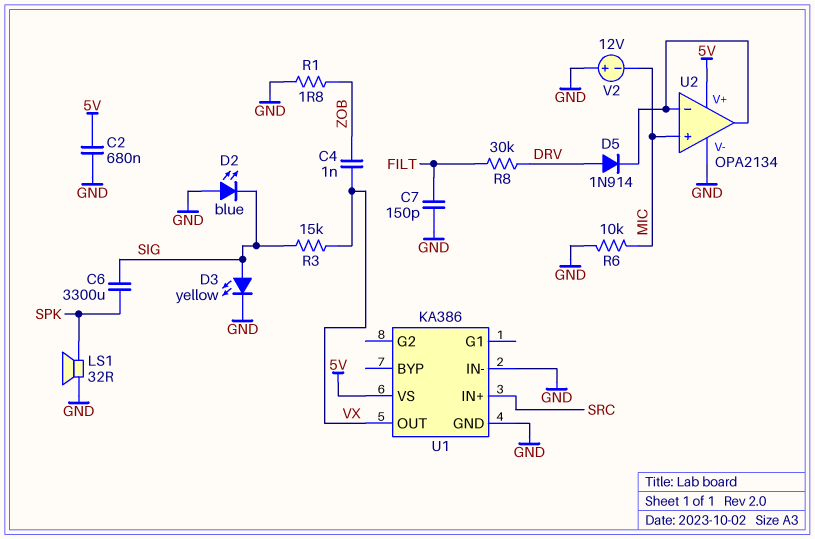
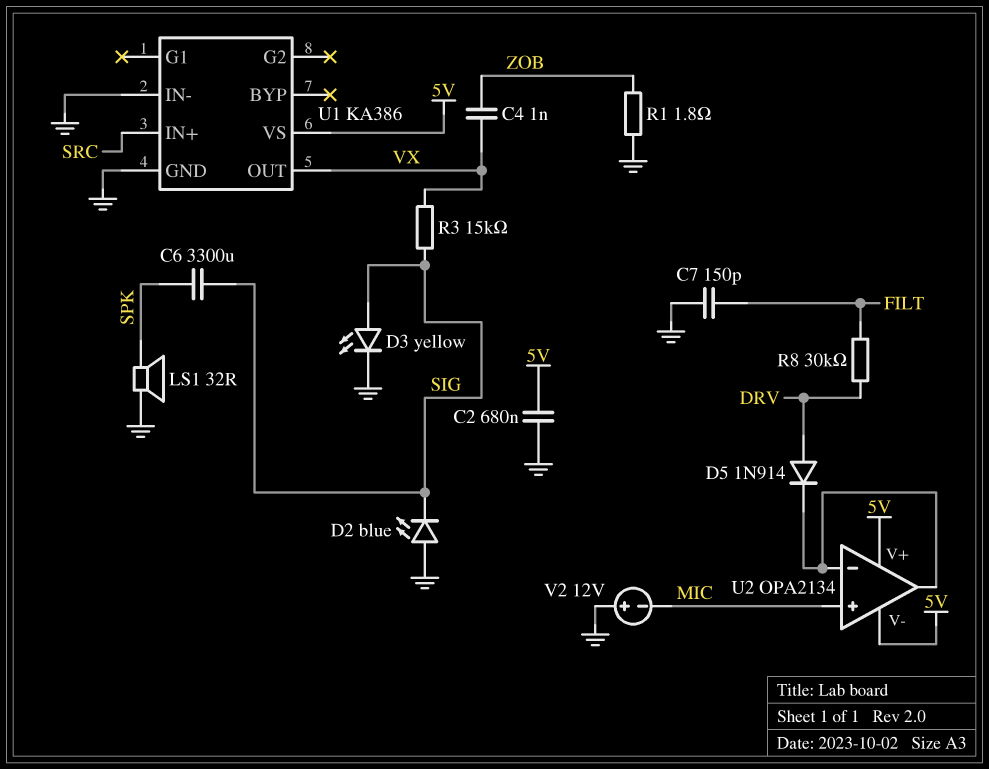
R6: 10k (GND, MIC) -> none
U2 pin V-: GND -> 5V

